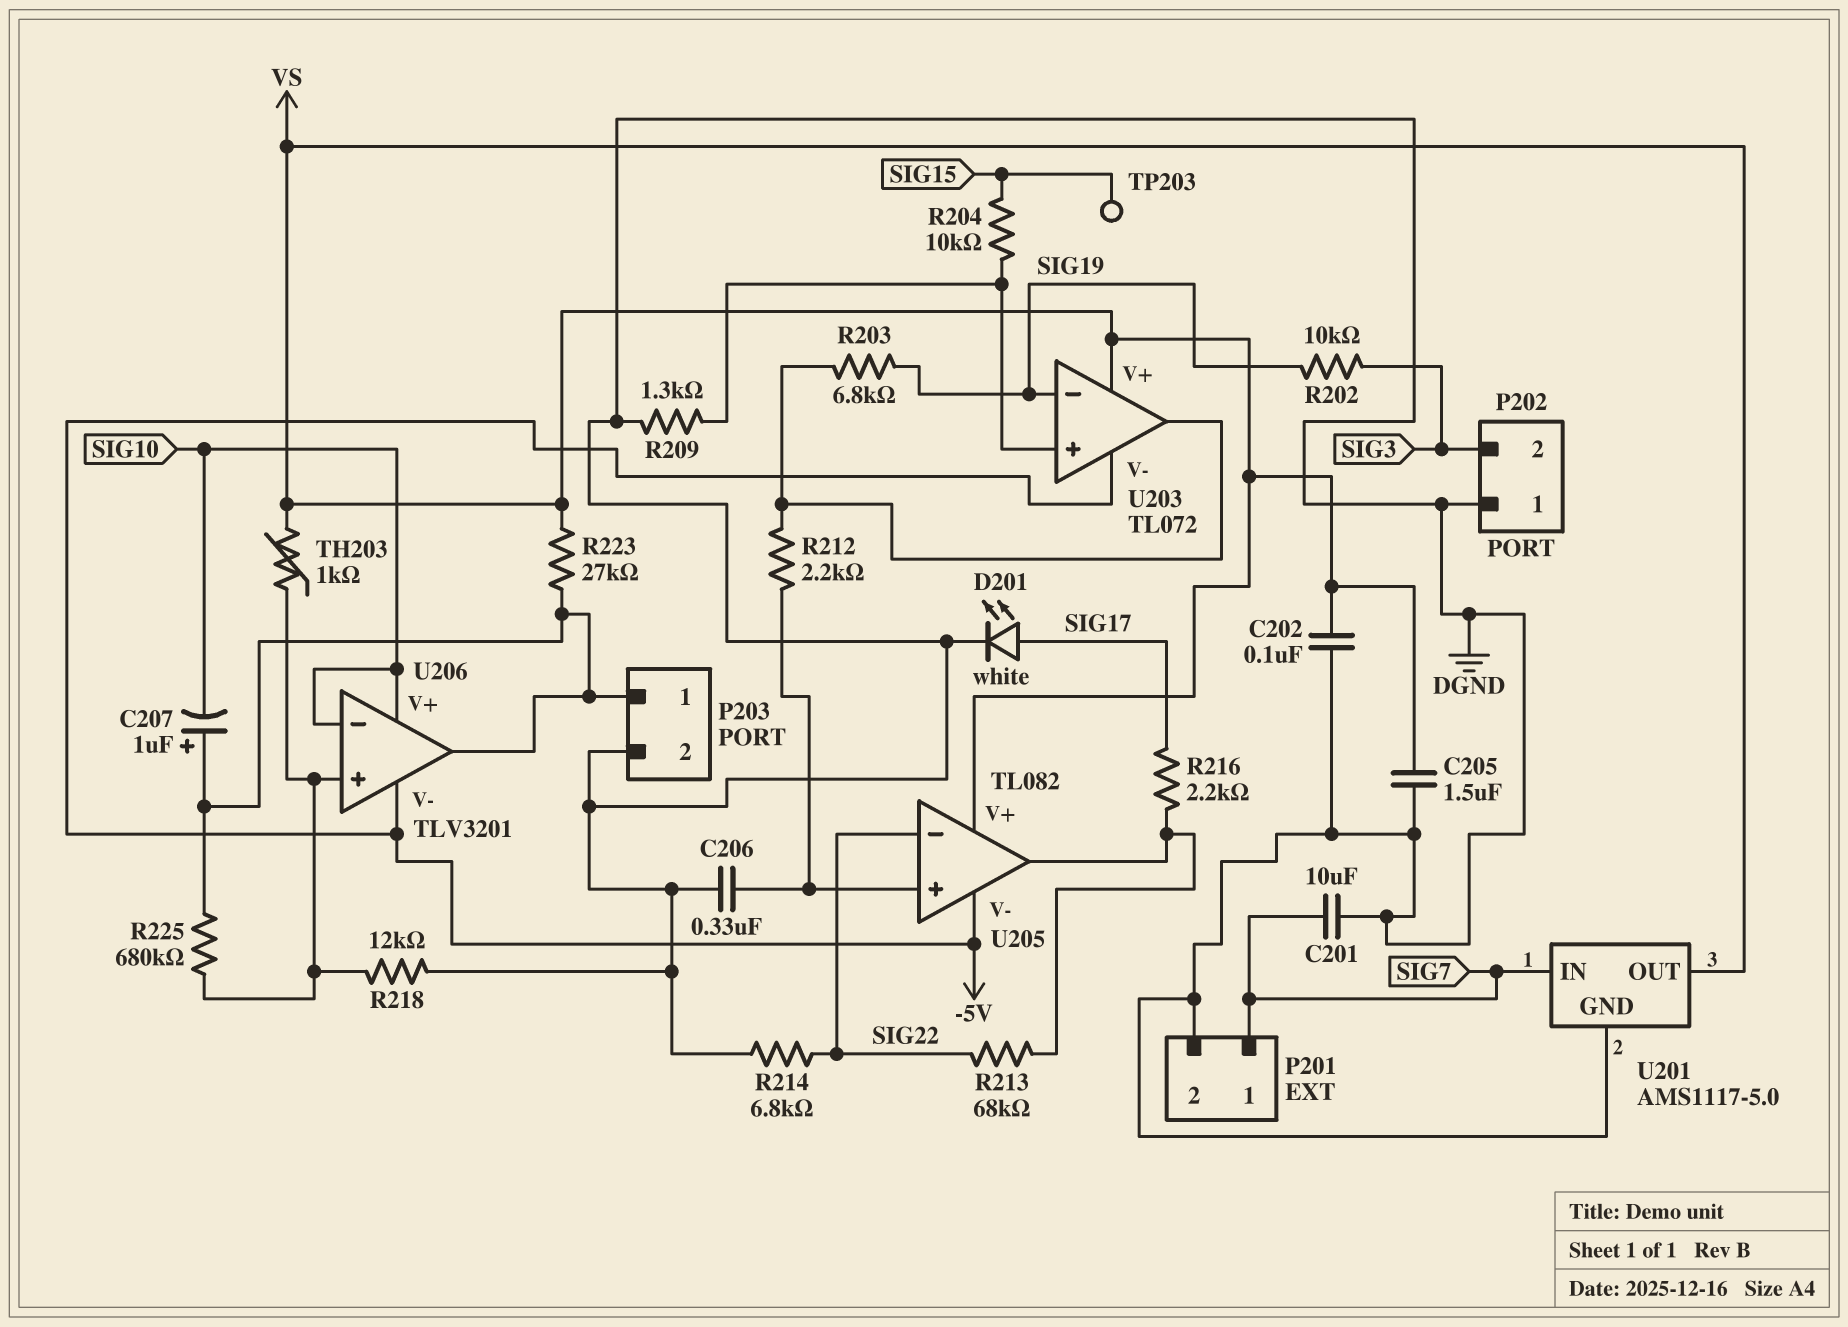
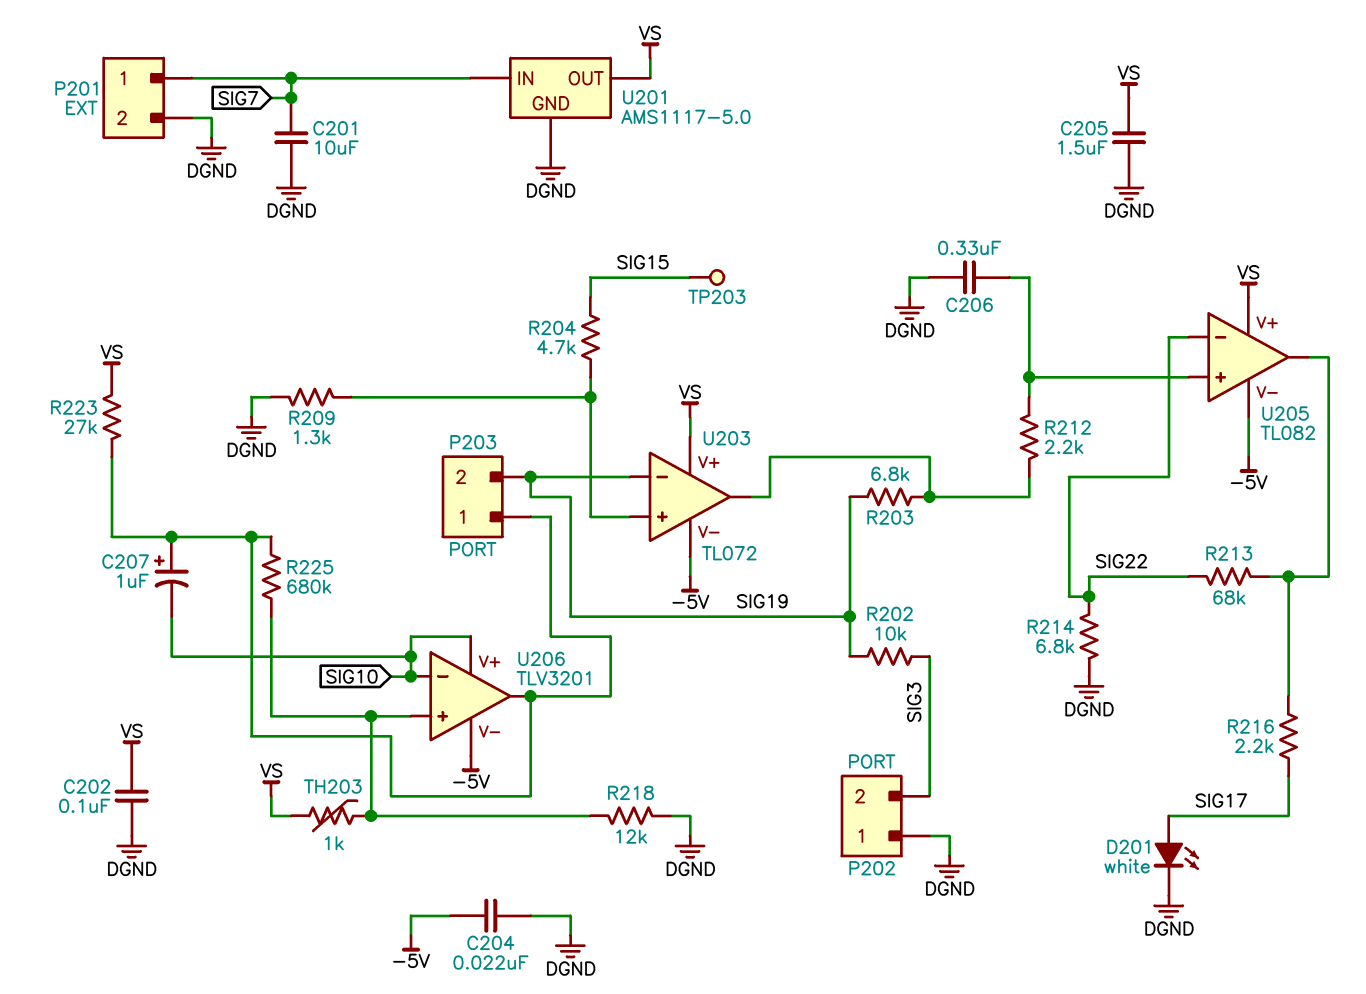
C204: none -> 22nF (-5V, DGND)
P203 pin 2: DGND -> SIG19
R204: 10k (SIG15, U203/in+) -> 4.7k (SIG15, U203/in+)

